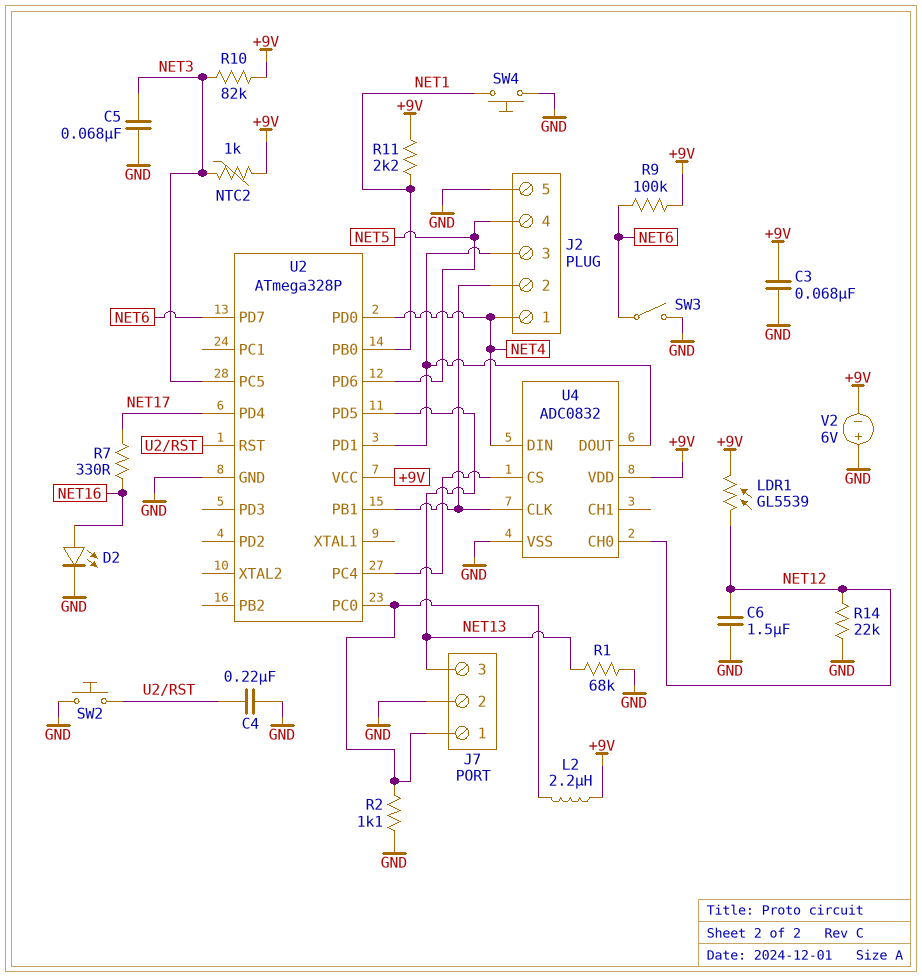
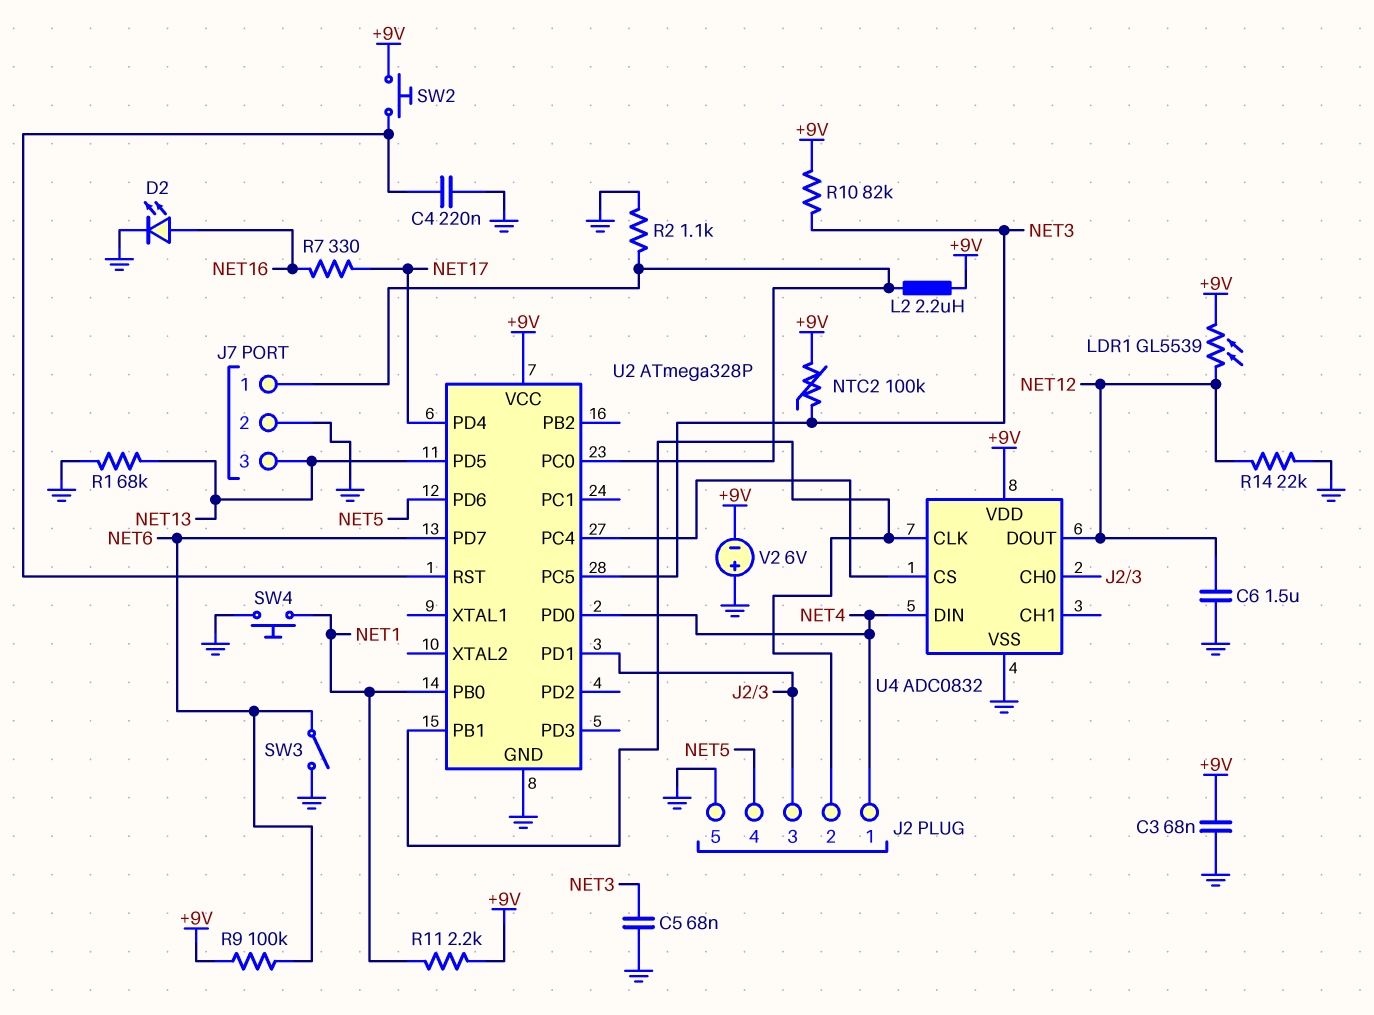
NTC2: 1k (+9V, NET3) -> 100k (+9V, NET3)
SW2: button (GND, U2/RST) -> button (+9V, U2/RST)
U4 pin CH0: NET12 -> J2/3
U4 pin DOUT: J2/3 -> NET12

